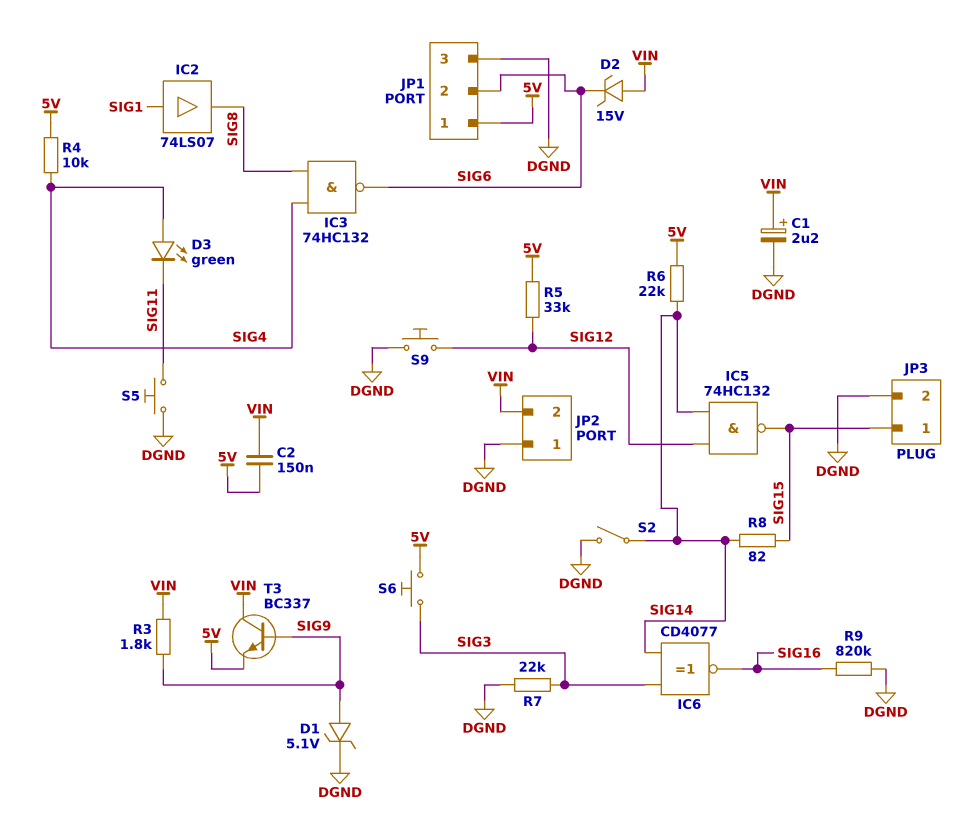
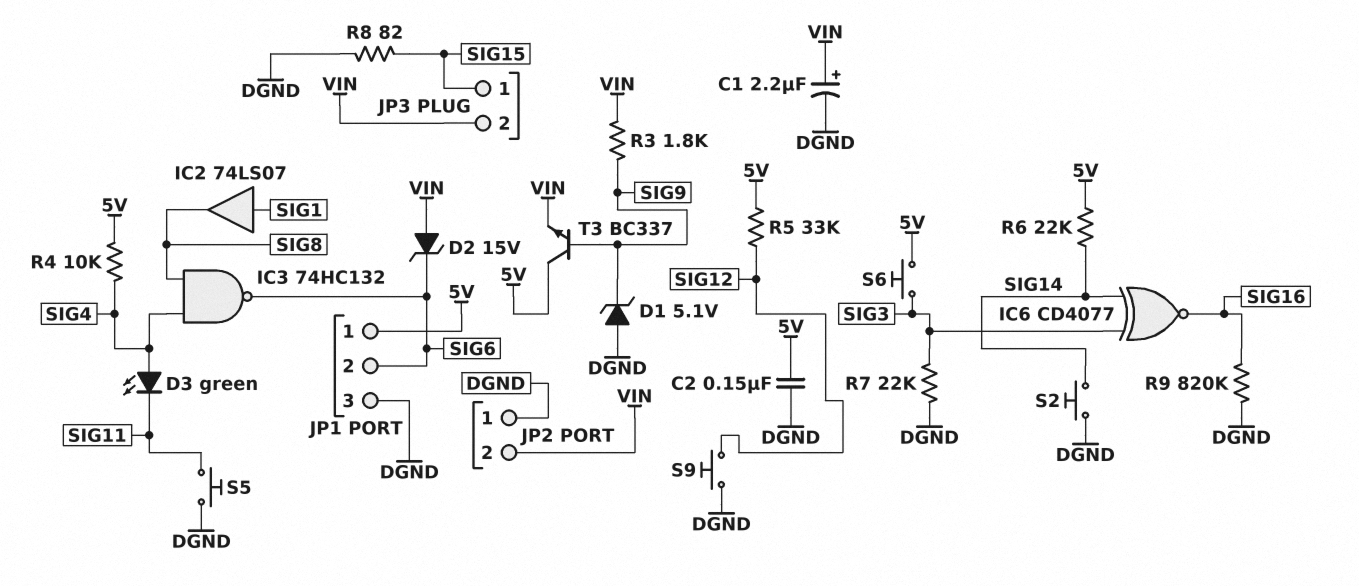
C2: 150nF (5V, VIN) -> 150nF (5V, DGND)
D1: zener 5.1V (A SIG9, K DGND) -> zener 5.1V (A DGND, K SIG9)
IC5: NAND 74HC132 (in SIG12, in SIG14, out SIG15) -> none
JP3 pin 2: DGND -> VIN
R8: 82 (SIG14, SIG15) -> 82 (DGND, SIG15)
S2: switch (DGND, SIG14) -> button (DGND, SIG14)
T3: NPN BC337 (B SIG9, C VIN, E 5V) -> NPN BC337 (B SIG9, C 5V, E VIN)

